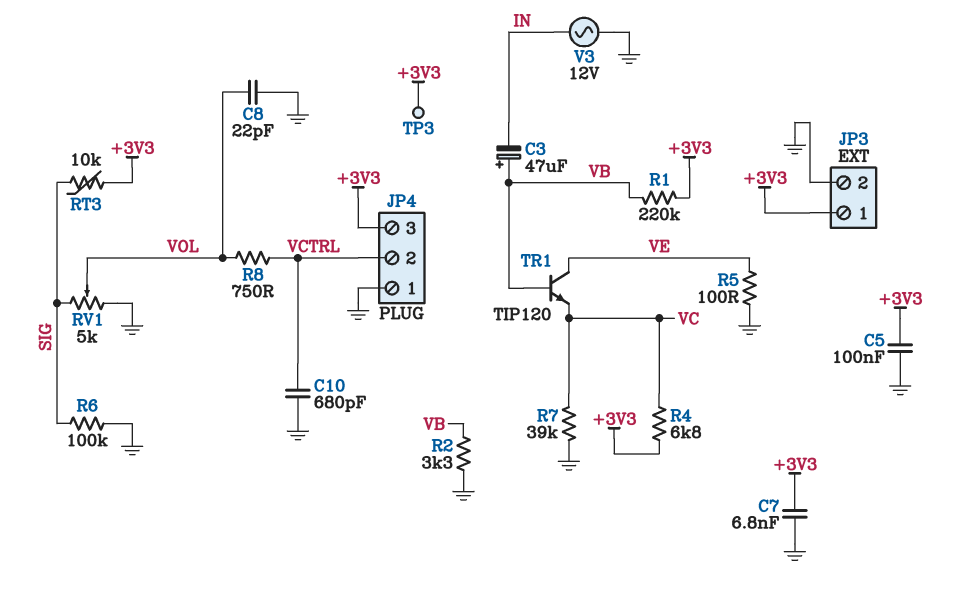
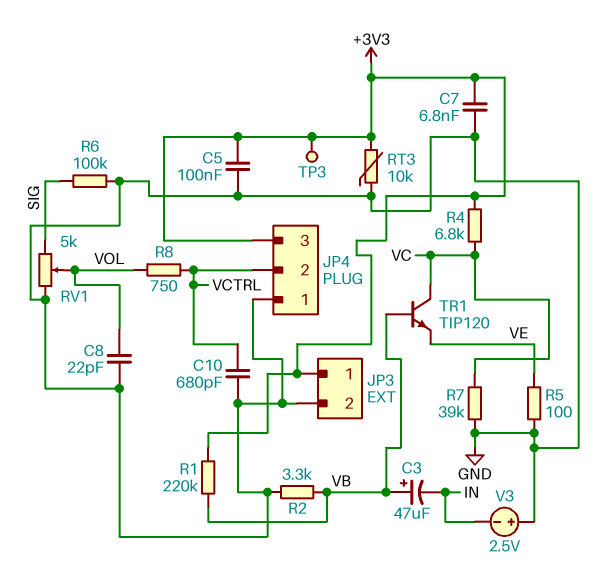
RT3: 10k (+3V3, SIG) -> 10k (+3V3, GND)
TR1: NPN TIP120 (B VB, C VE, E VC) -> NPN TIP120 (B VB, C VC, E VE)
V3: AC 12V (GND, IN) -> 2.5V (plus GND, minus IN)

